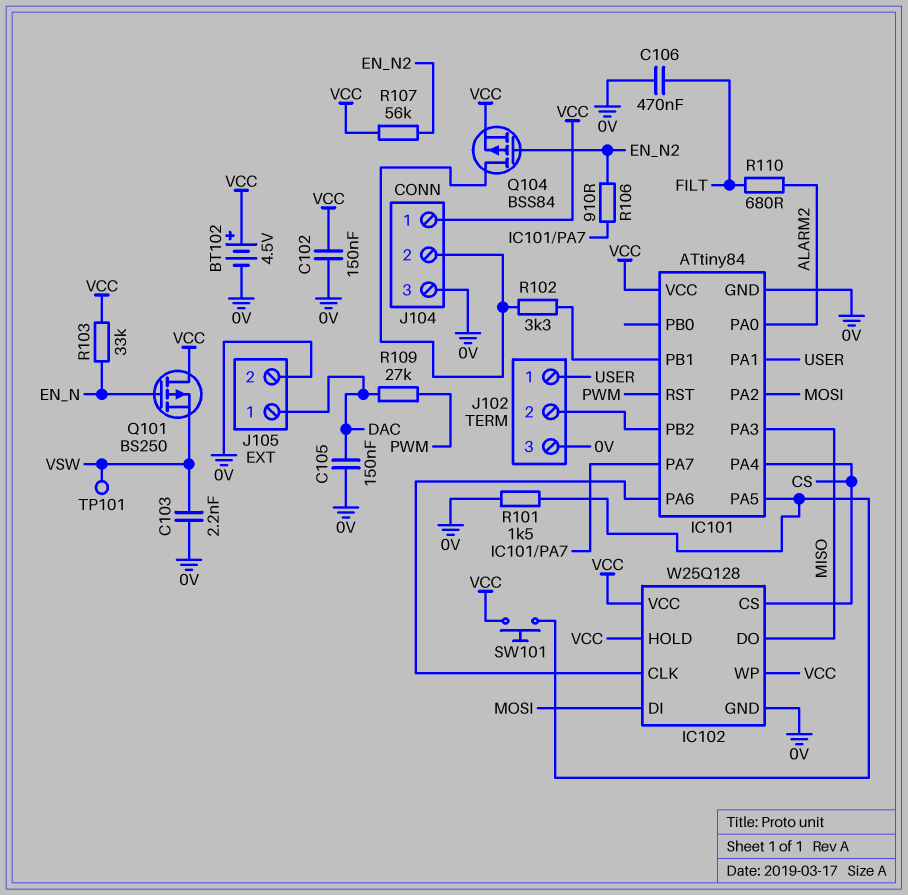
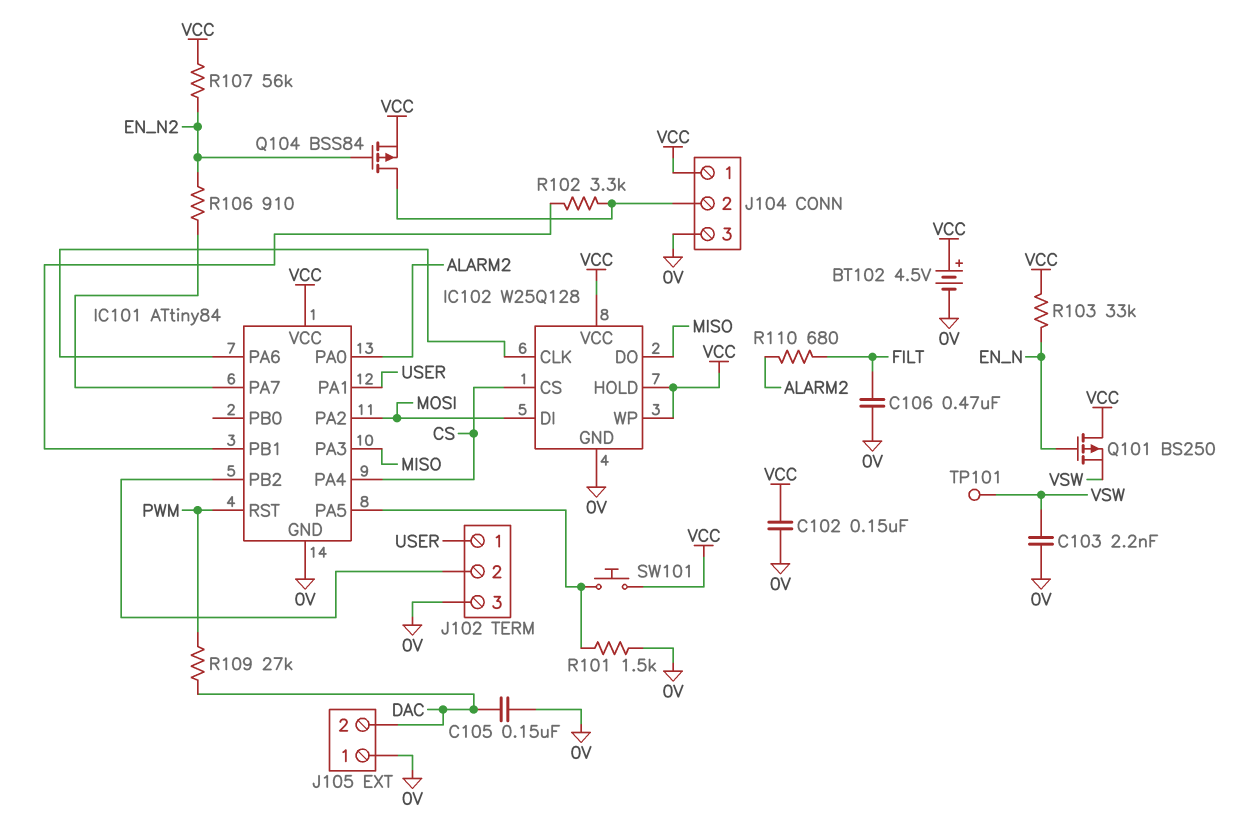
J105 pin 1: DAC -> 0V
J105 pin 2: 0V -> DAC

